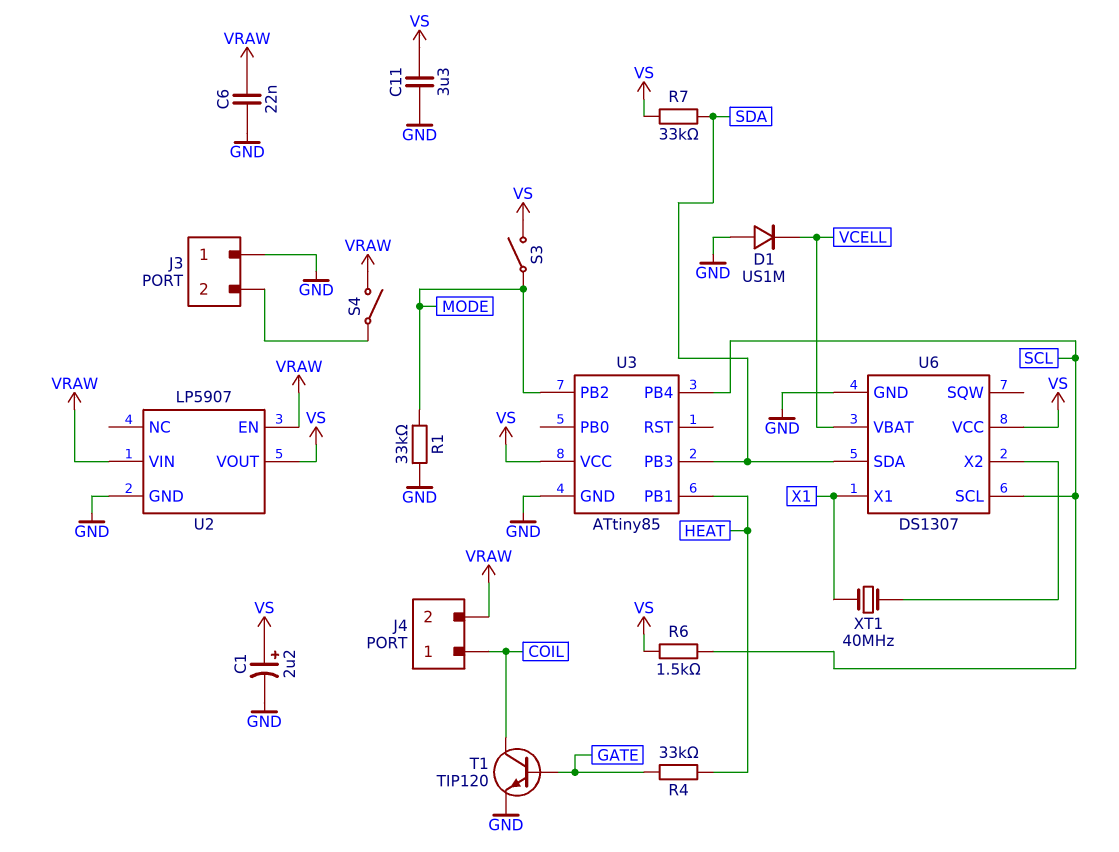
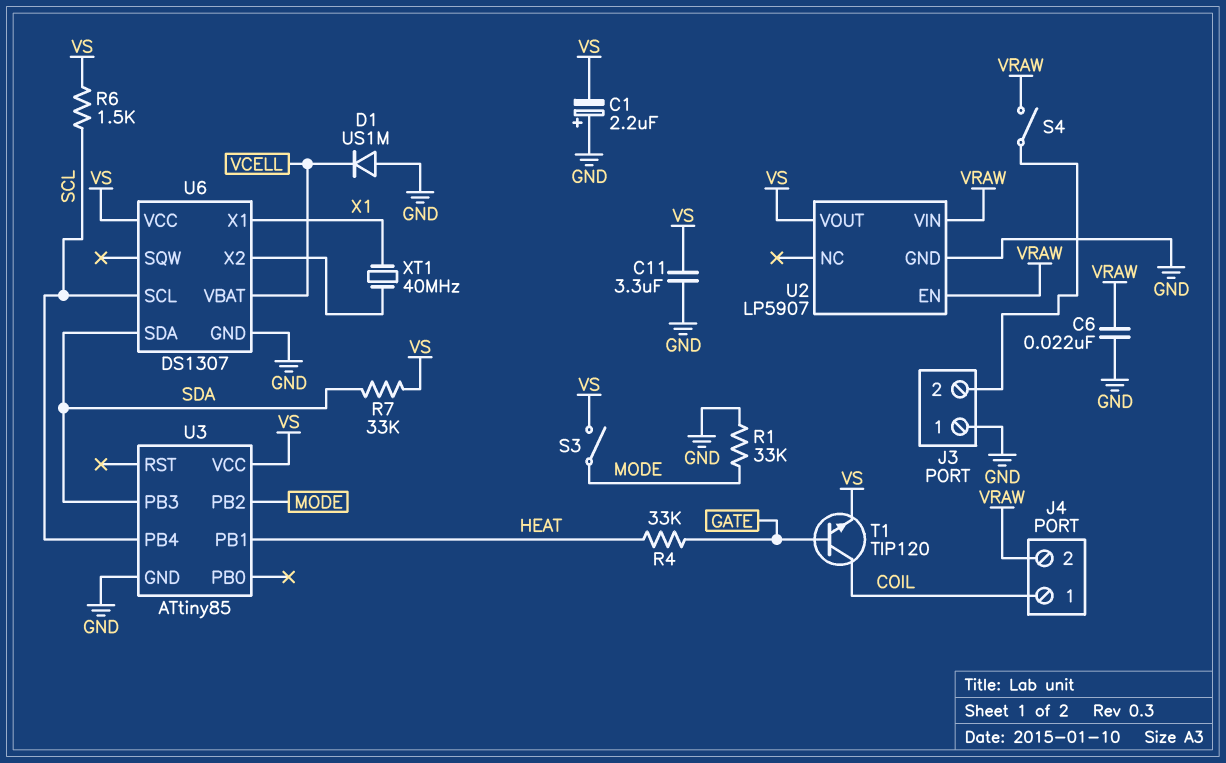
C1: 2.2uF (plus VS, minus GND) -> 2.2uF (plus GND, minus VS)
T1: NPN TIP120 (B GATE, C COIL, E GND) -> NPN TIP120 (B GATE, C COIL, E VS)

